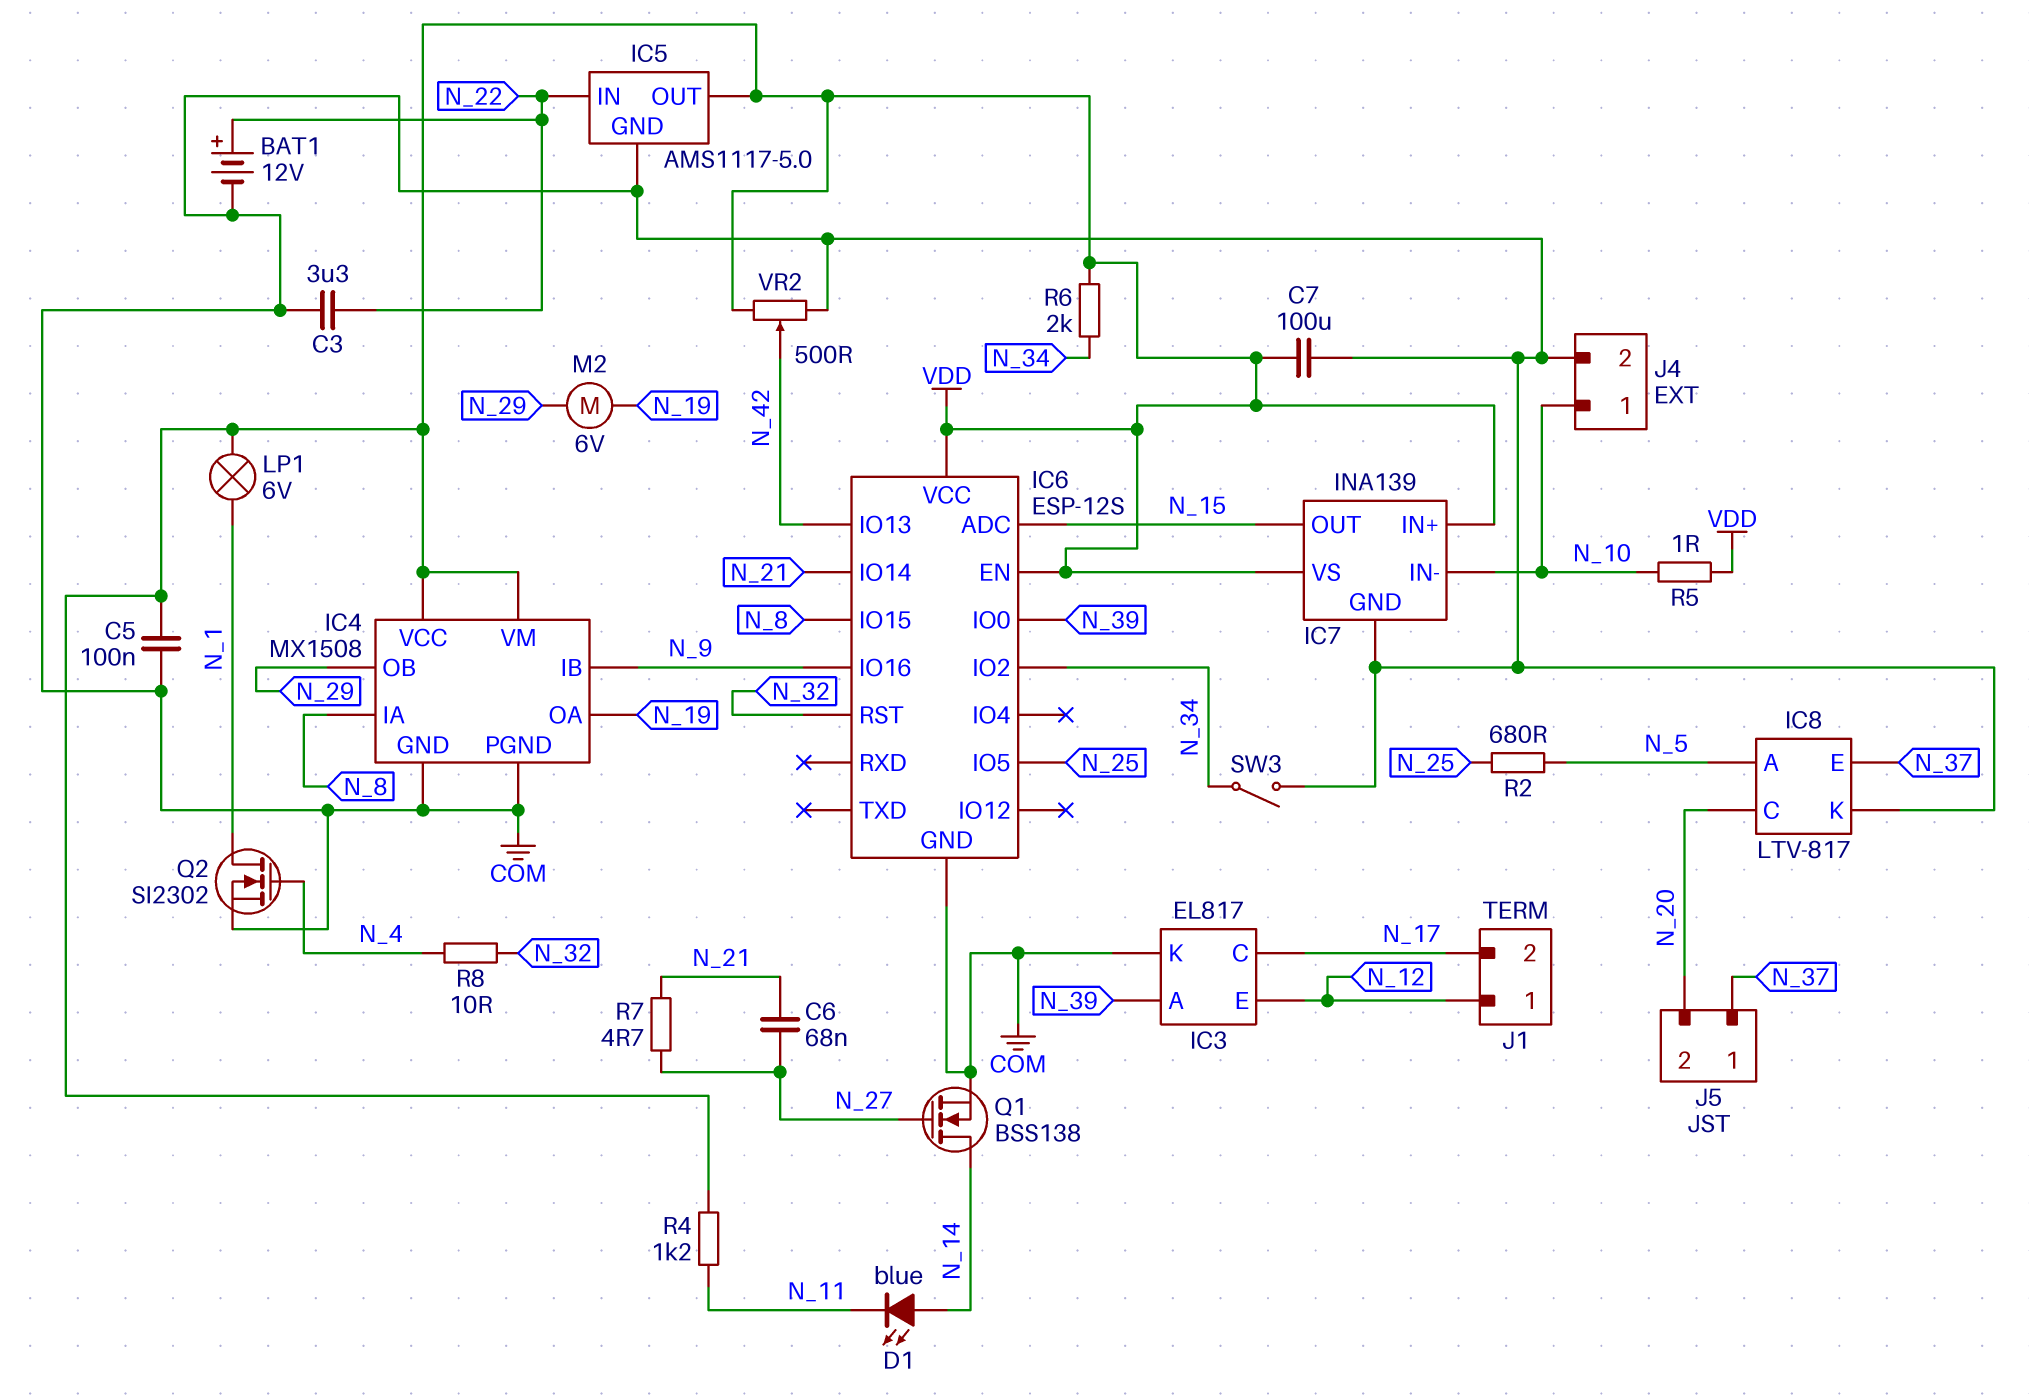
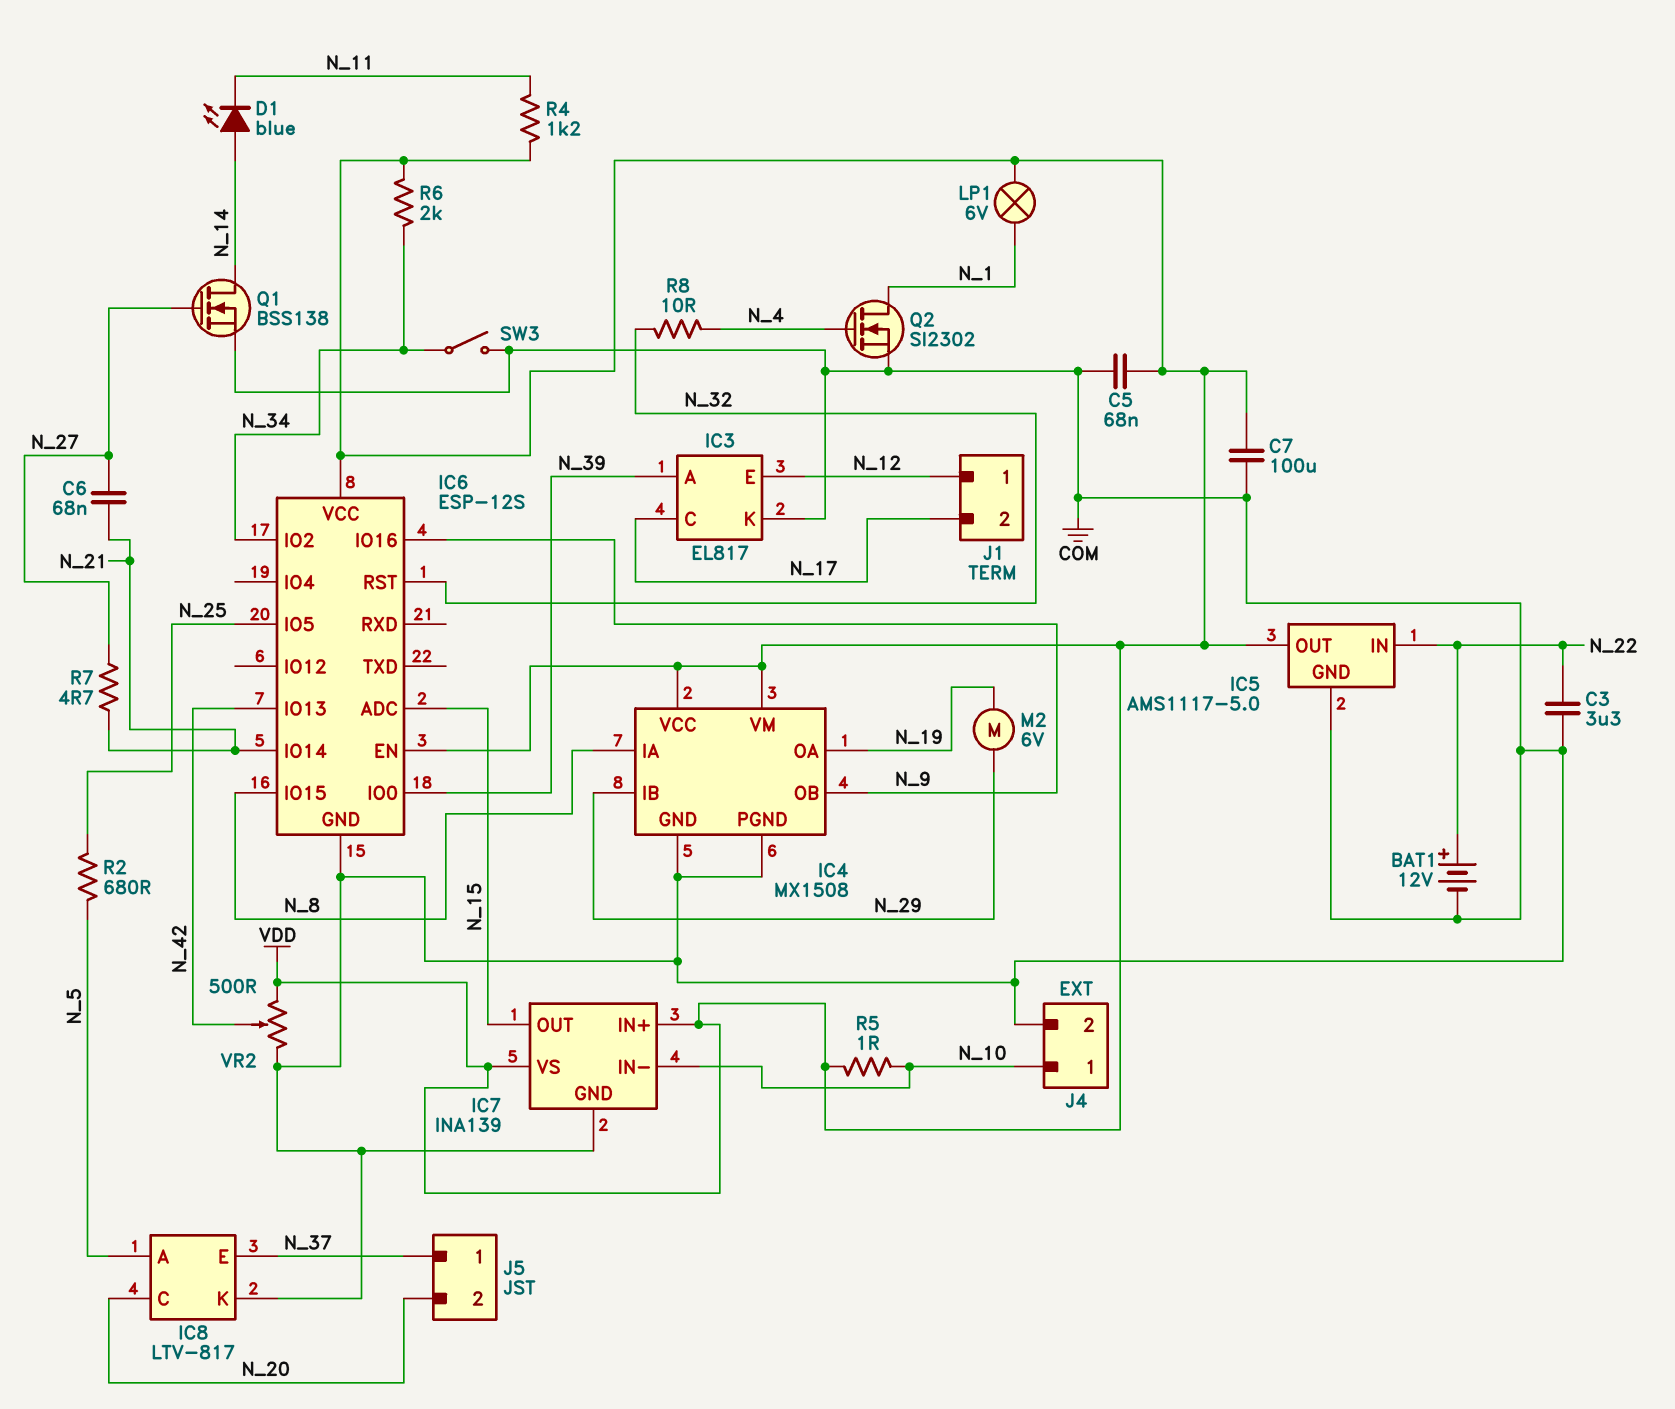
C5: 100nF (COM, VDD) -> 68nF (COM, VDD)
IC4 pin IB: N_9 -> N_29
IC4 pin OB: N_29 -> N_9

